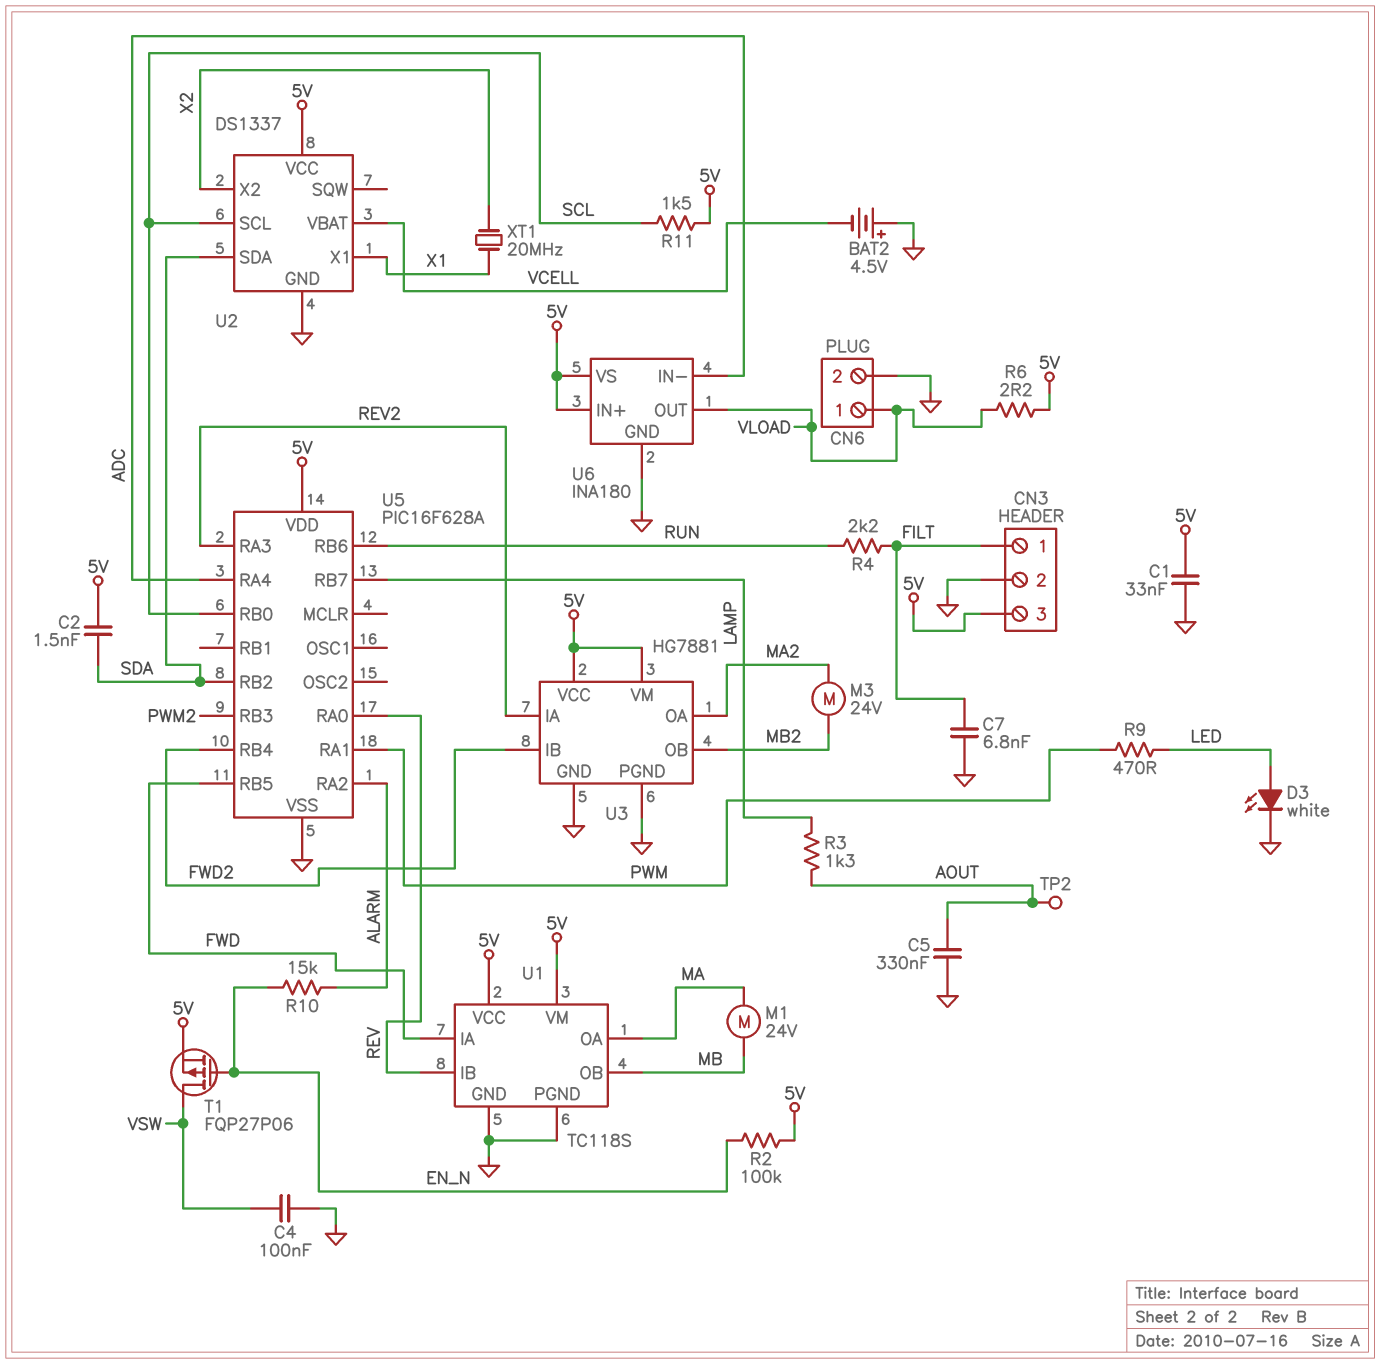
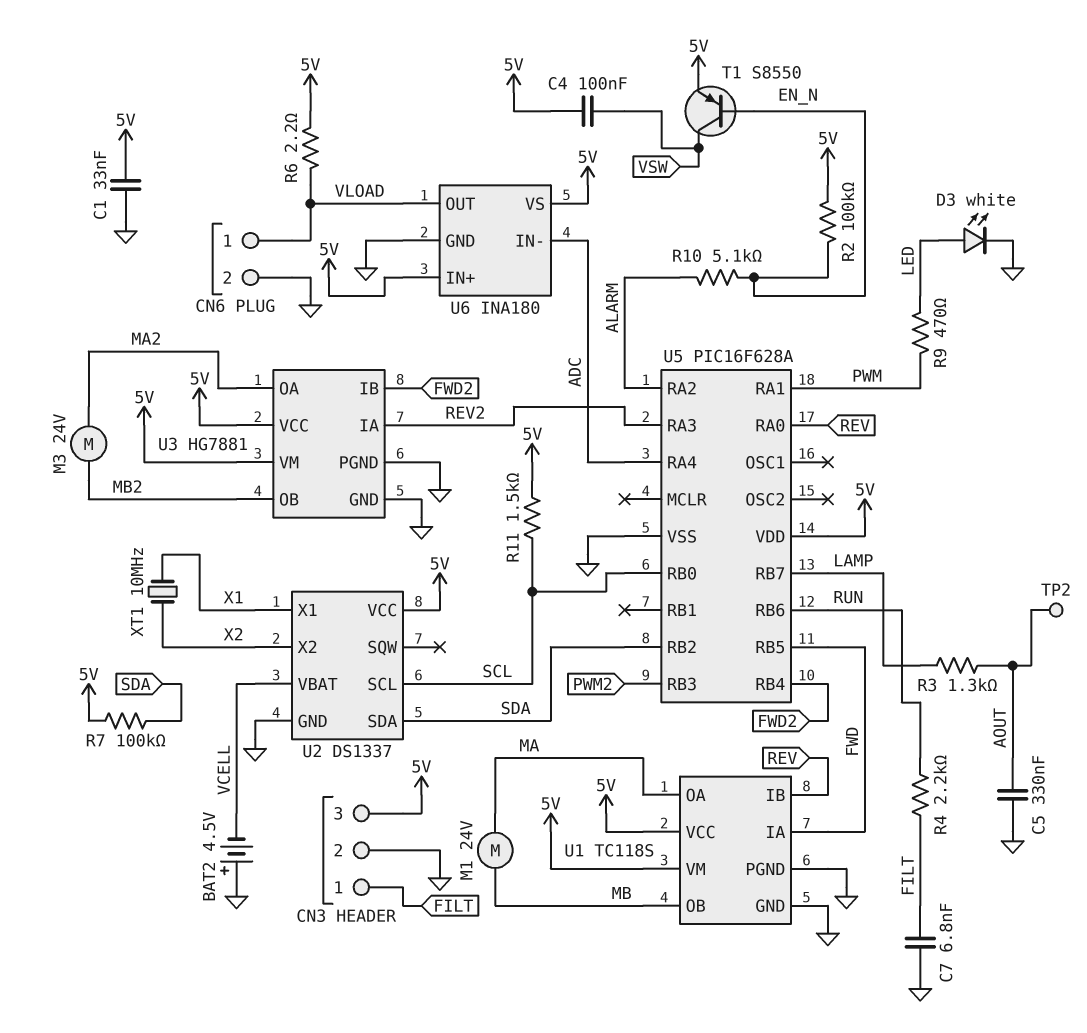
C2: 1.5nF (5V, SDA) -> none
C4: 100nF (GND, VSW) -> 100nF (5V, VSW)
R7: none -> 100k (5V, SDA)
R10: 15k (ALARM, EN_N) -> 5.1k (ALARM, EN_N)
T1: PMOS FQP27P06 (G EN_N, D VSW, S 5V) -> PNP S8550 (B EN_N, C VSW, E 5V)
XT1: 20MHz (X1, X2) -> 10MHz (X1, X2)

